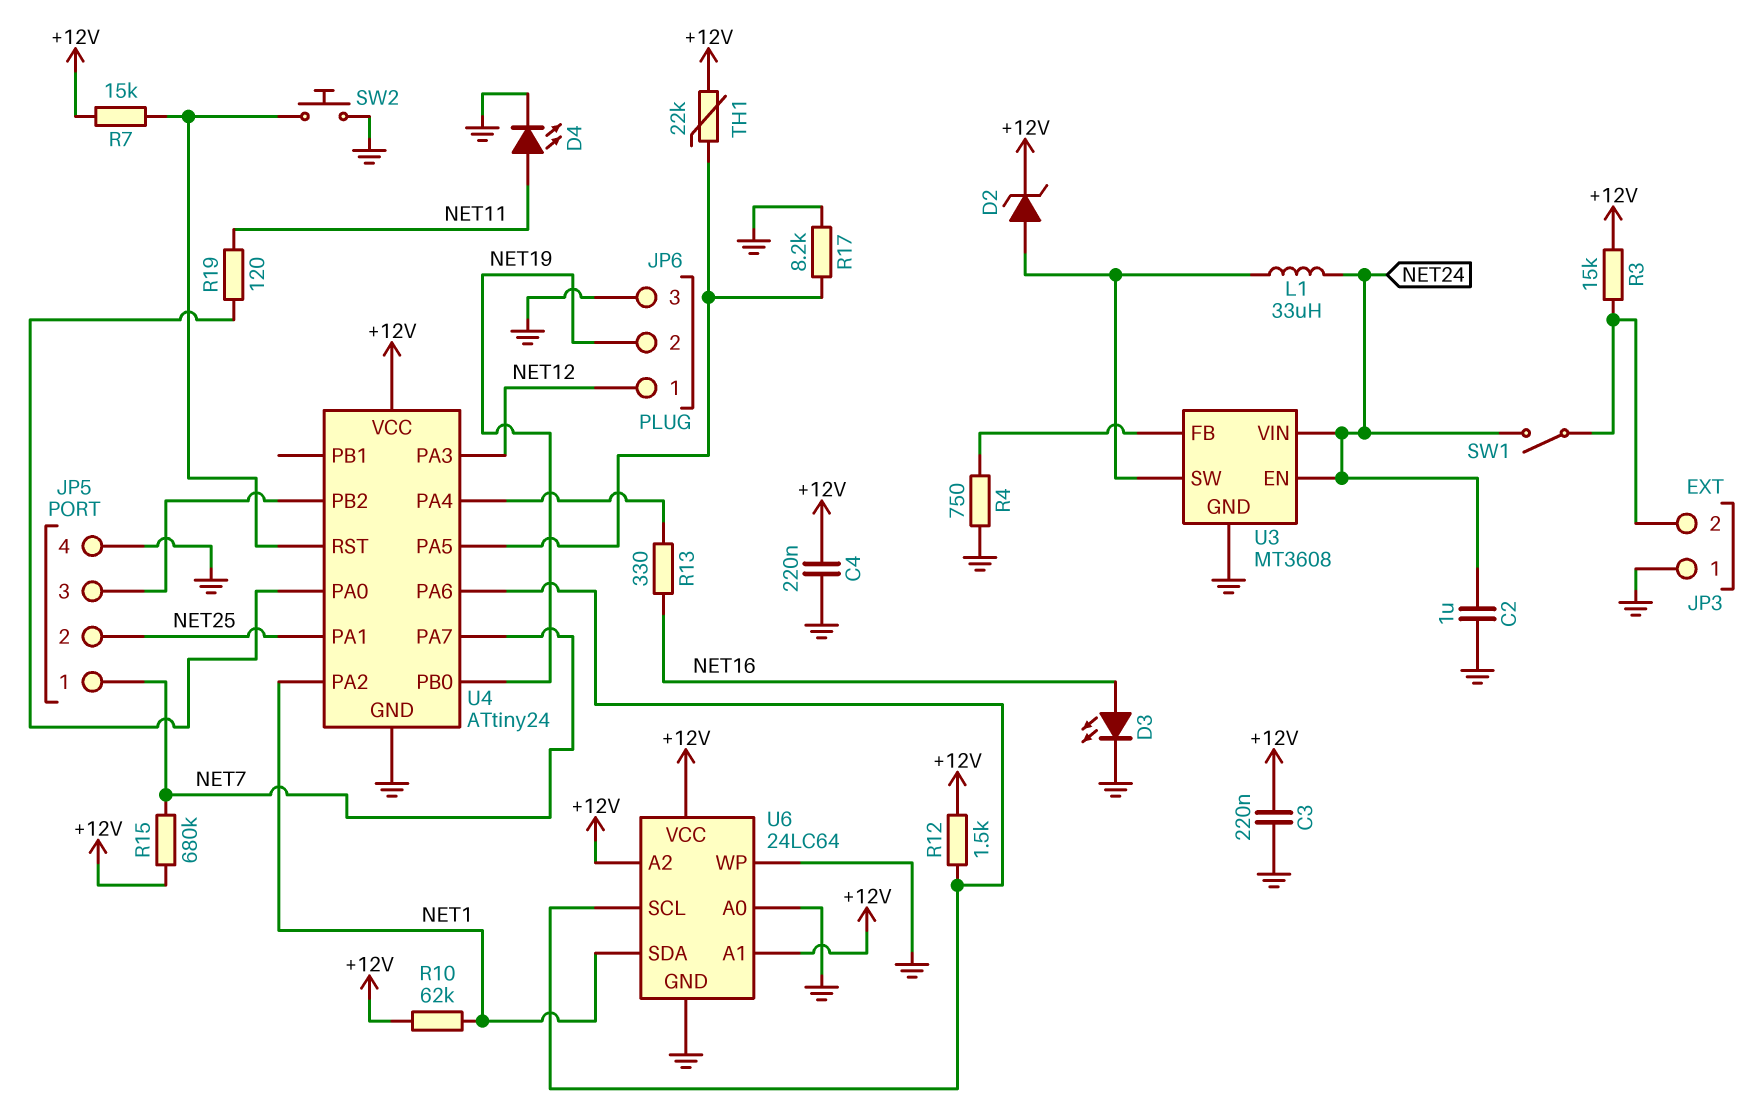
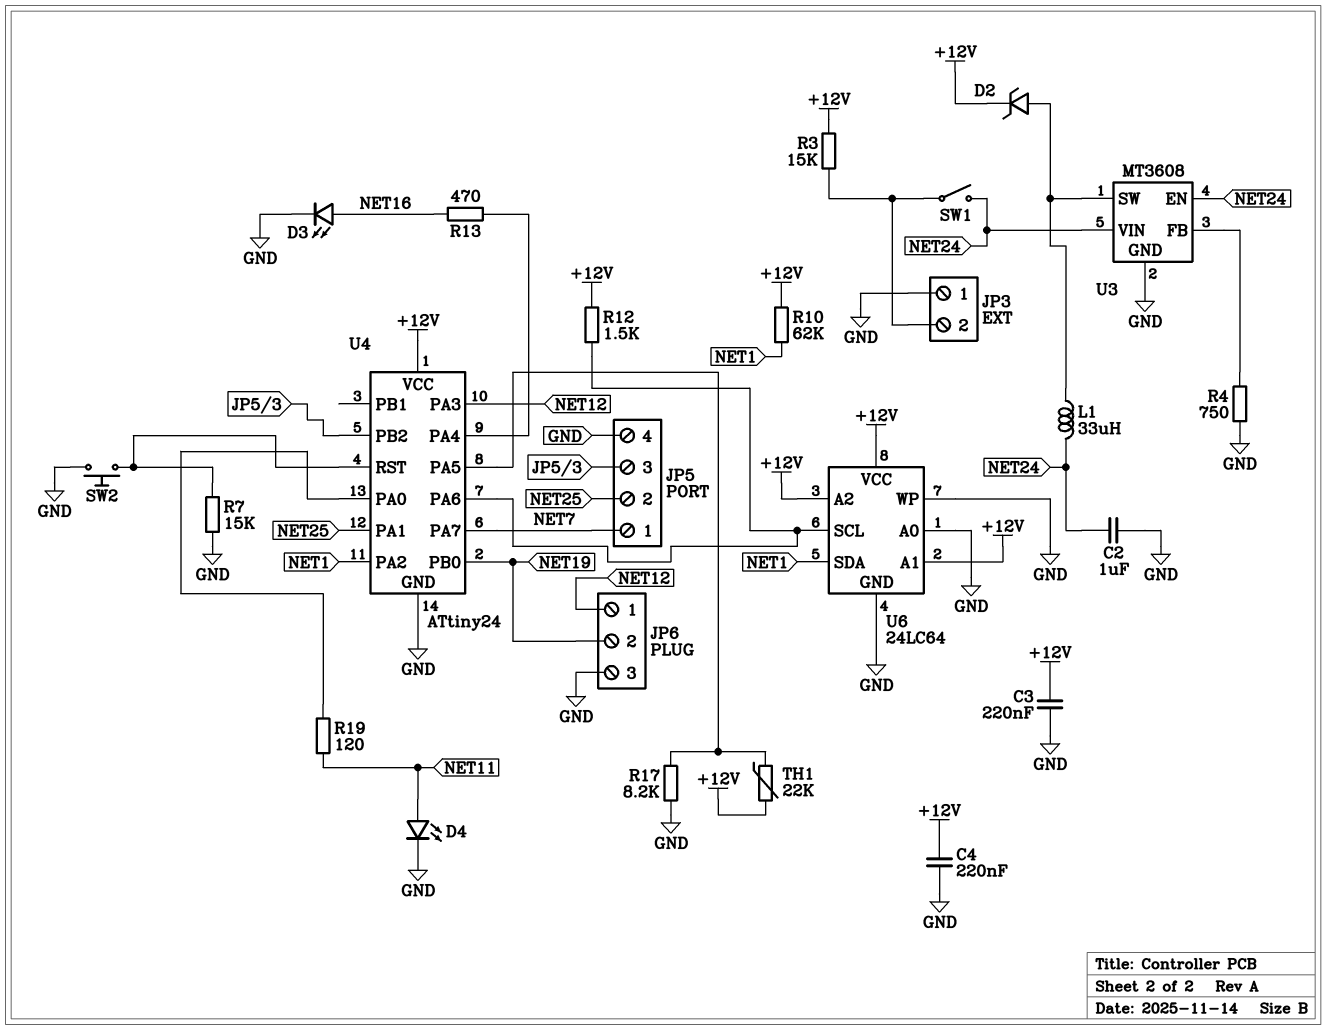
R7: 15k (+12V, U4/RST) -> 15k (GND, U4/RST)
R13: 330 (NET16, U4/PA4) -> 470 (NET16, U4/PA4)
R15: 680k (+12V, NET7) -> none

